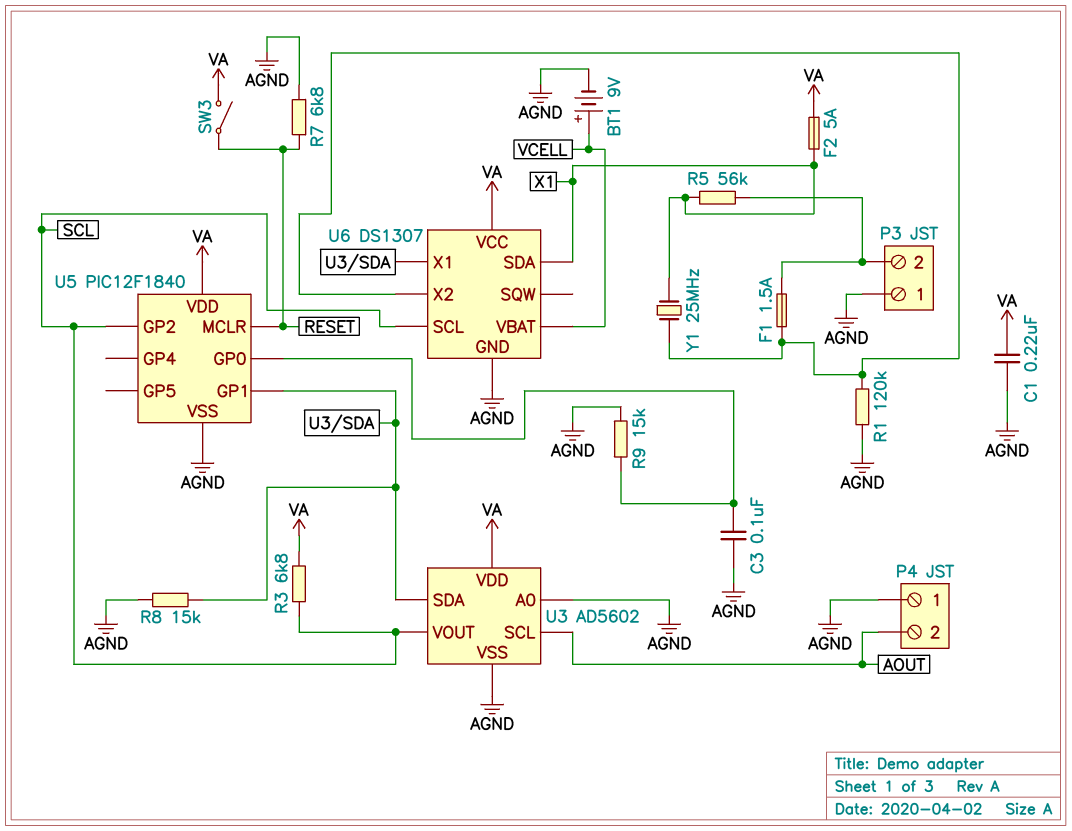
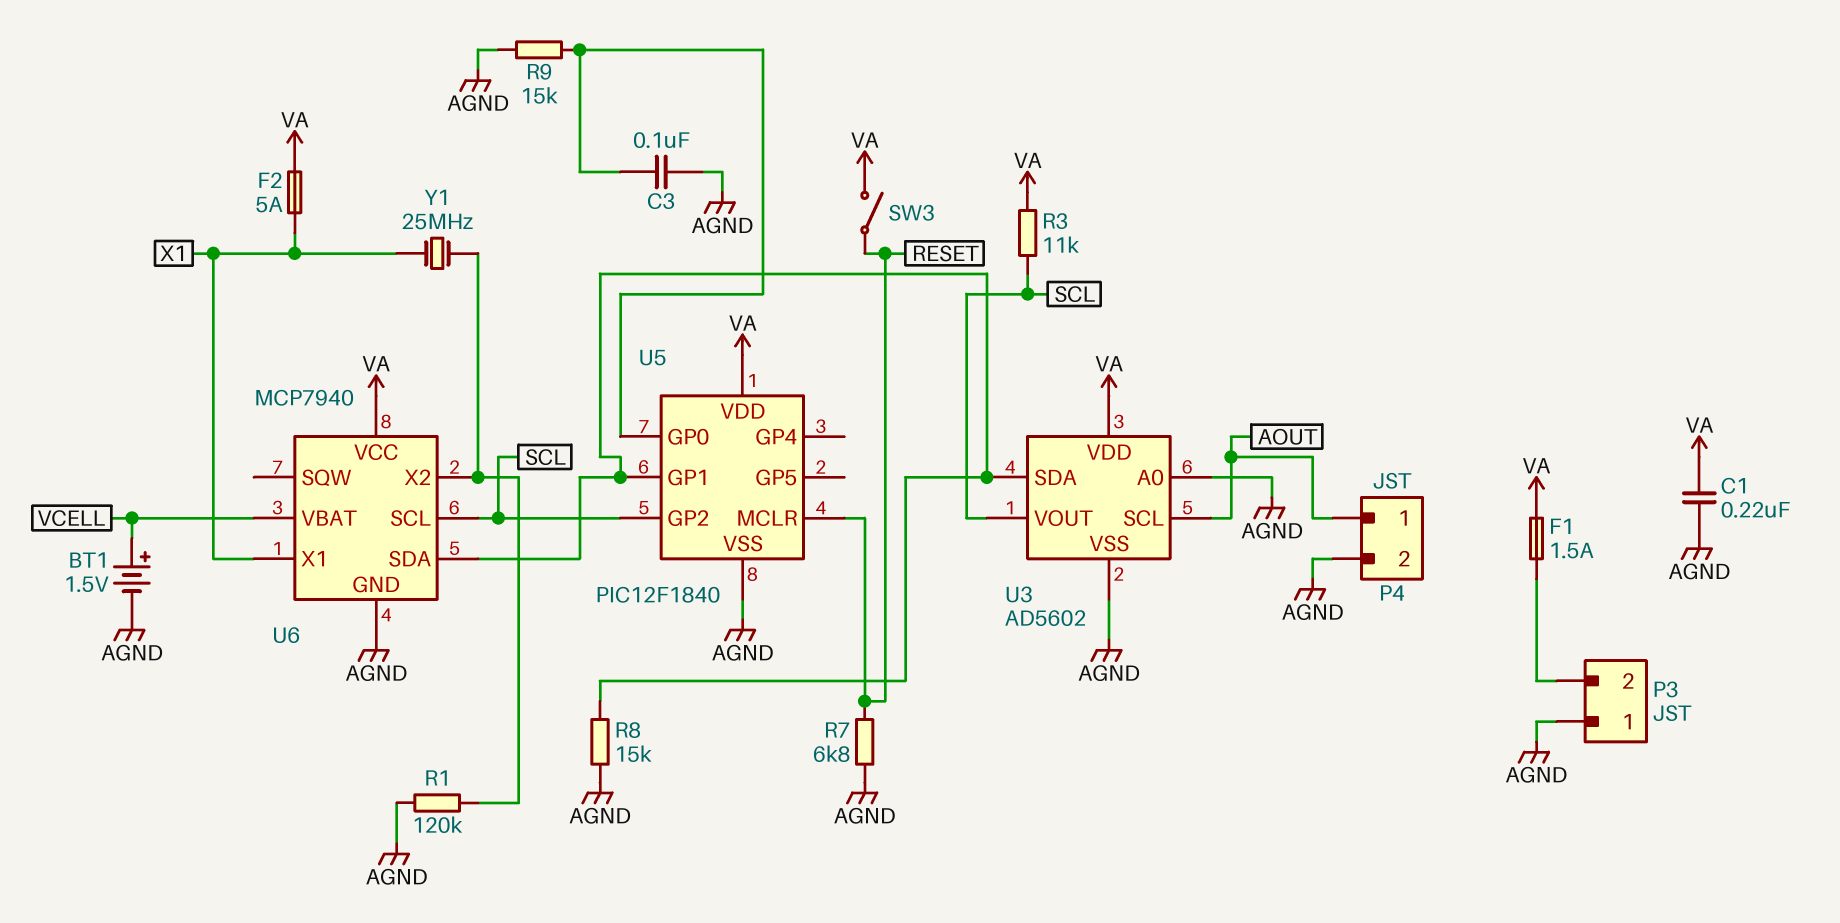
BT1: 9V (plus VCELL, minus AGND) -> 1.5V (plus VCELL, minus AGND)
F1: 1.5A (P3/2, U6/X2) -> 1.5A (P3/2, VA)
P4 pin 1: AGND -> AOUT
P4 pin 2: AOUT -> AGND
R3: 6.8k (SCL, VA) -> 11k (SCL, VA)
R5: 56k (P3/2, X1) -> none
U6: DS1307 -> MCP7940
U6 pin SDA: X1 -> U3/SDA
U6 pin X1: U3/SDA -> X1

